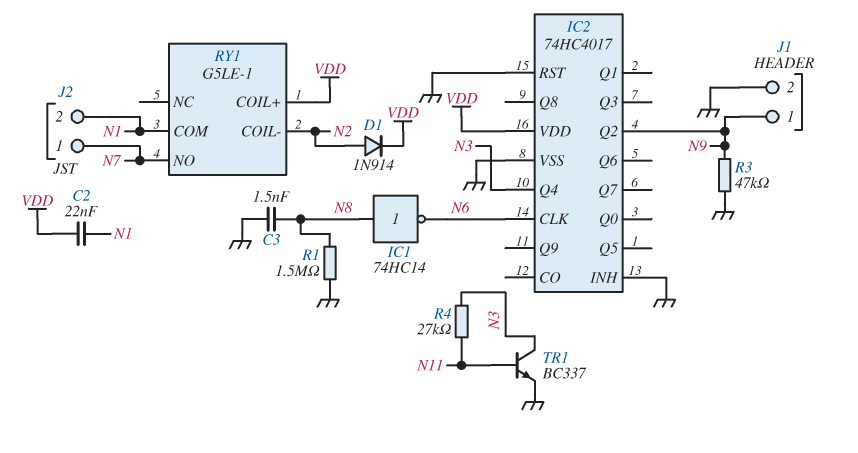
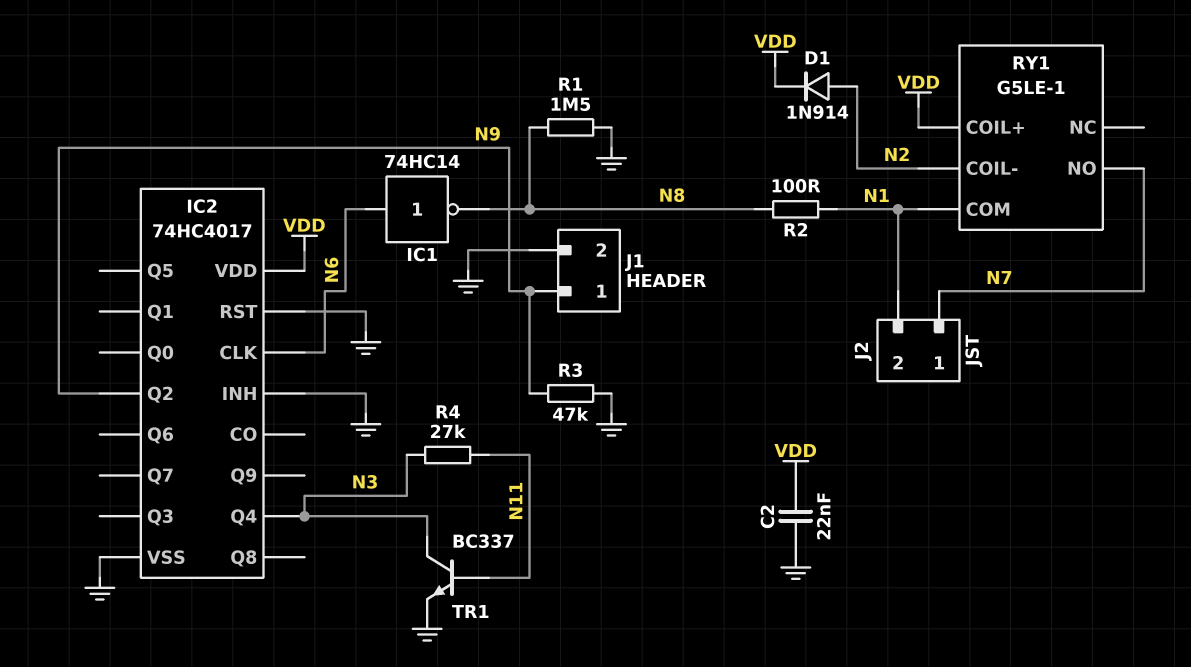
C2: 22nF (N1, VDD) -> 22nF (GND, VDD)
C3: 1.5nF (GND, N8) -> none
IC1: NOT 74HC14 (in N8, out N6) -> NOT 74HC14 (in N6, out N8)
R2: none -> 100 (N1, N8)

